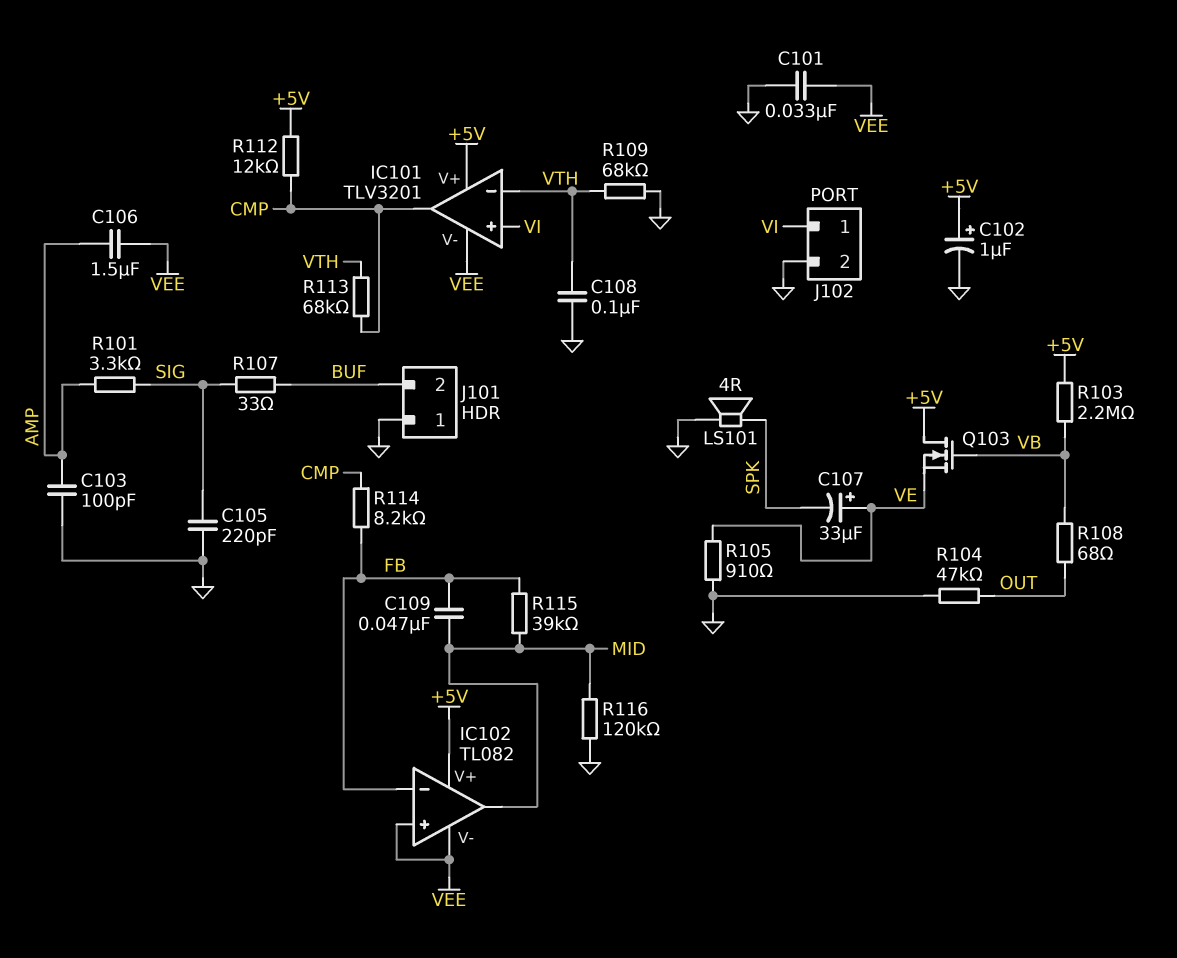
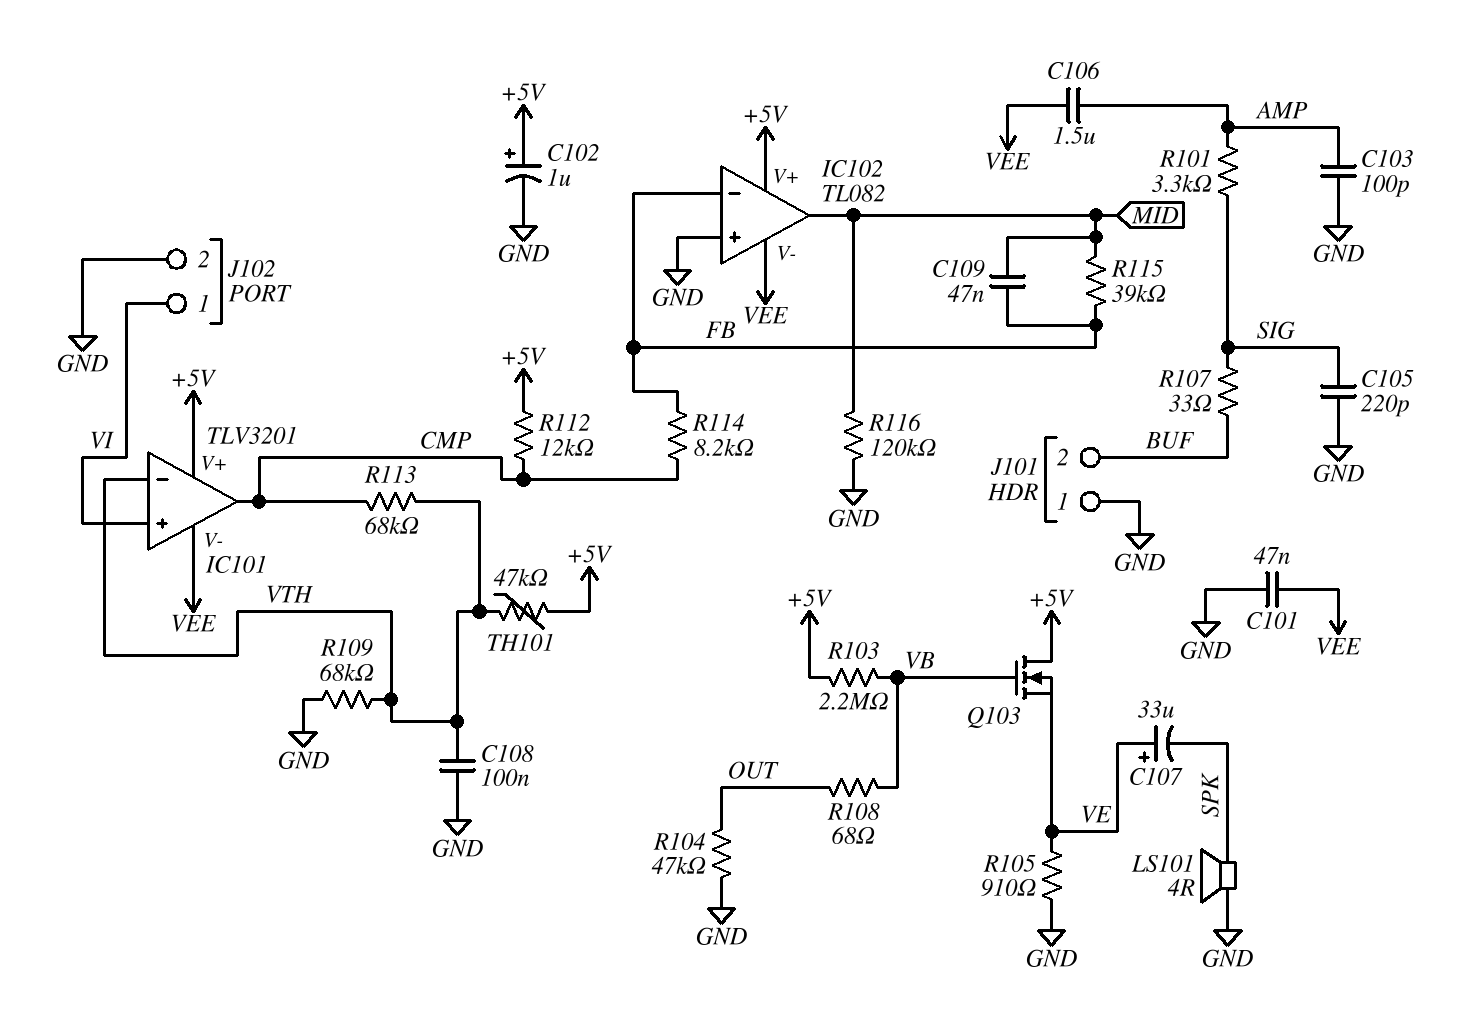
C101: 33nF (GND, VEE) -> 47nF (GND, VEE)
IC102 pin in+: VEE -> GND
TH101: none -> 47k (+5V, VTH)

